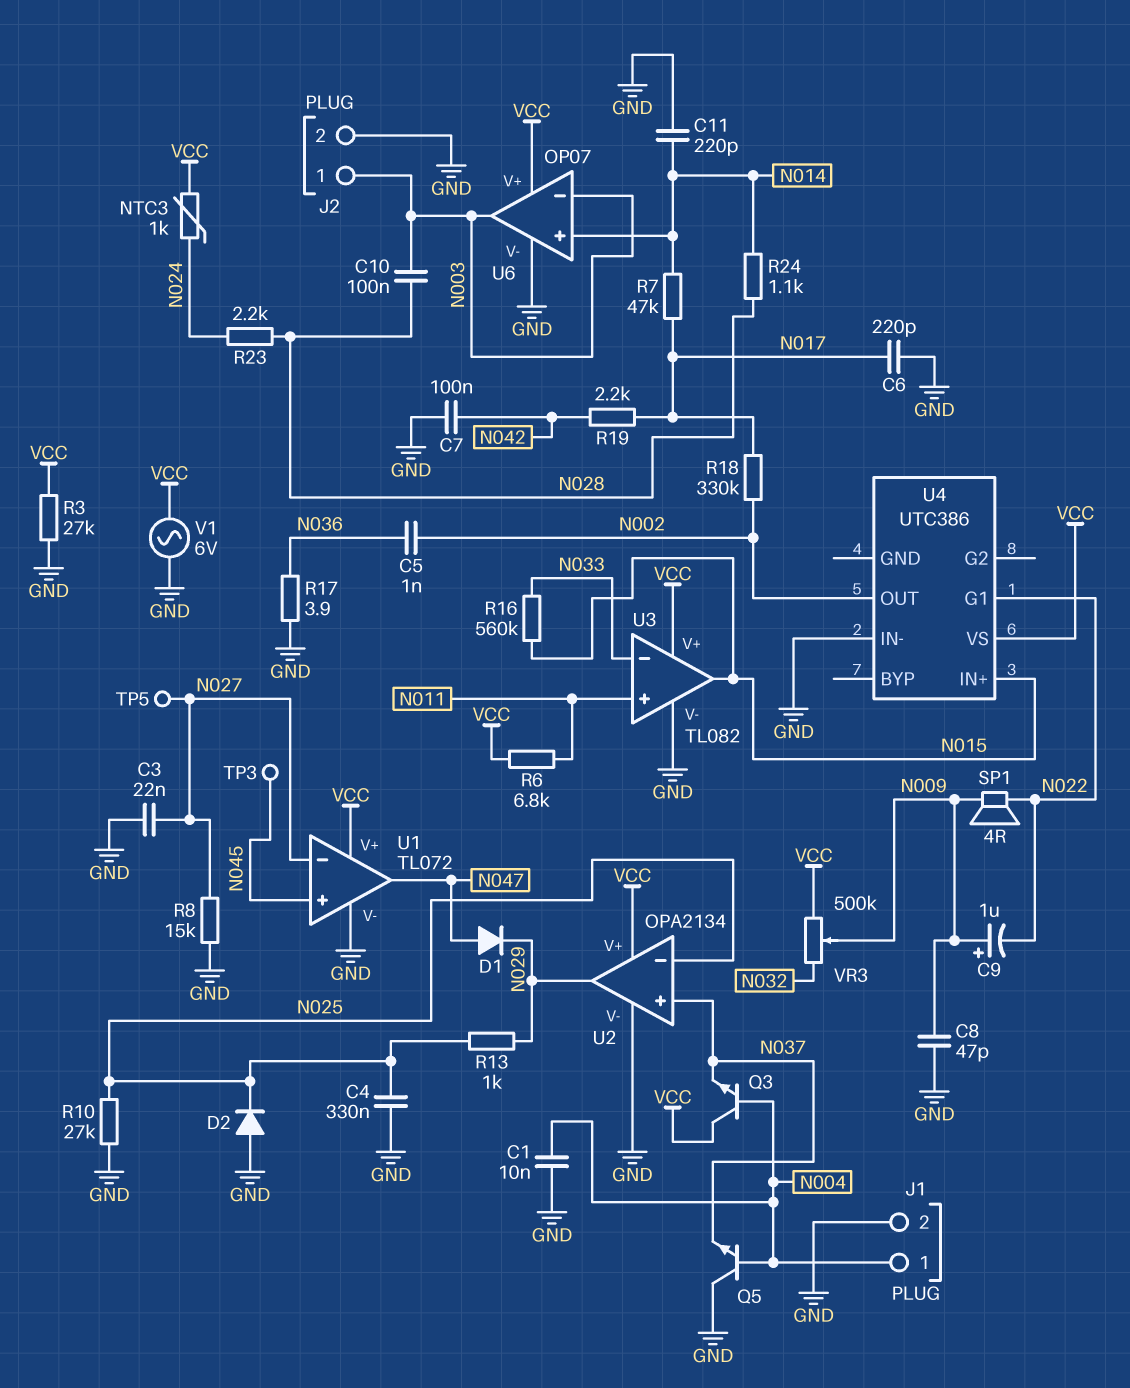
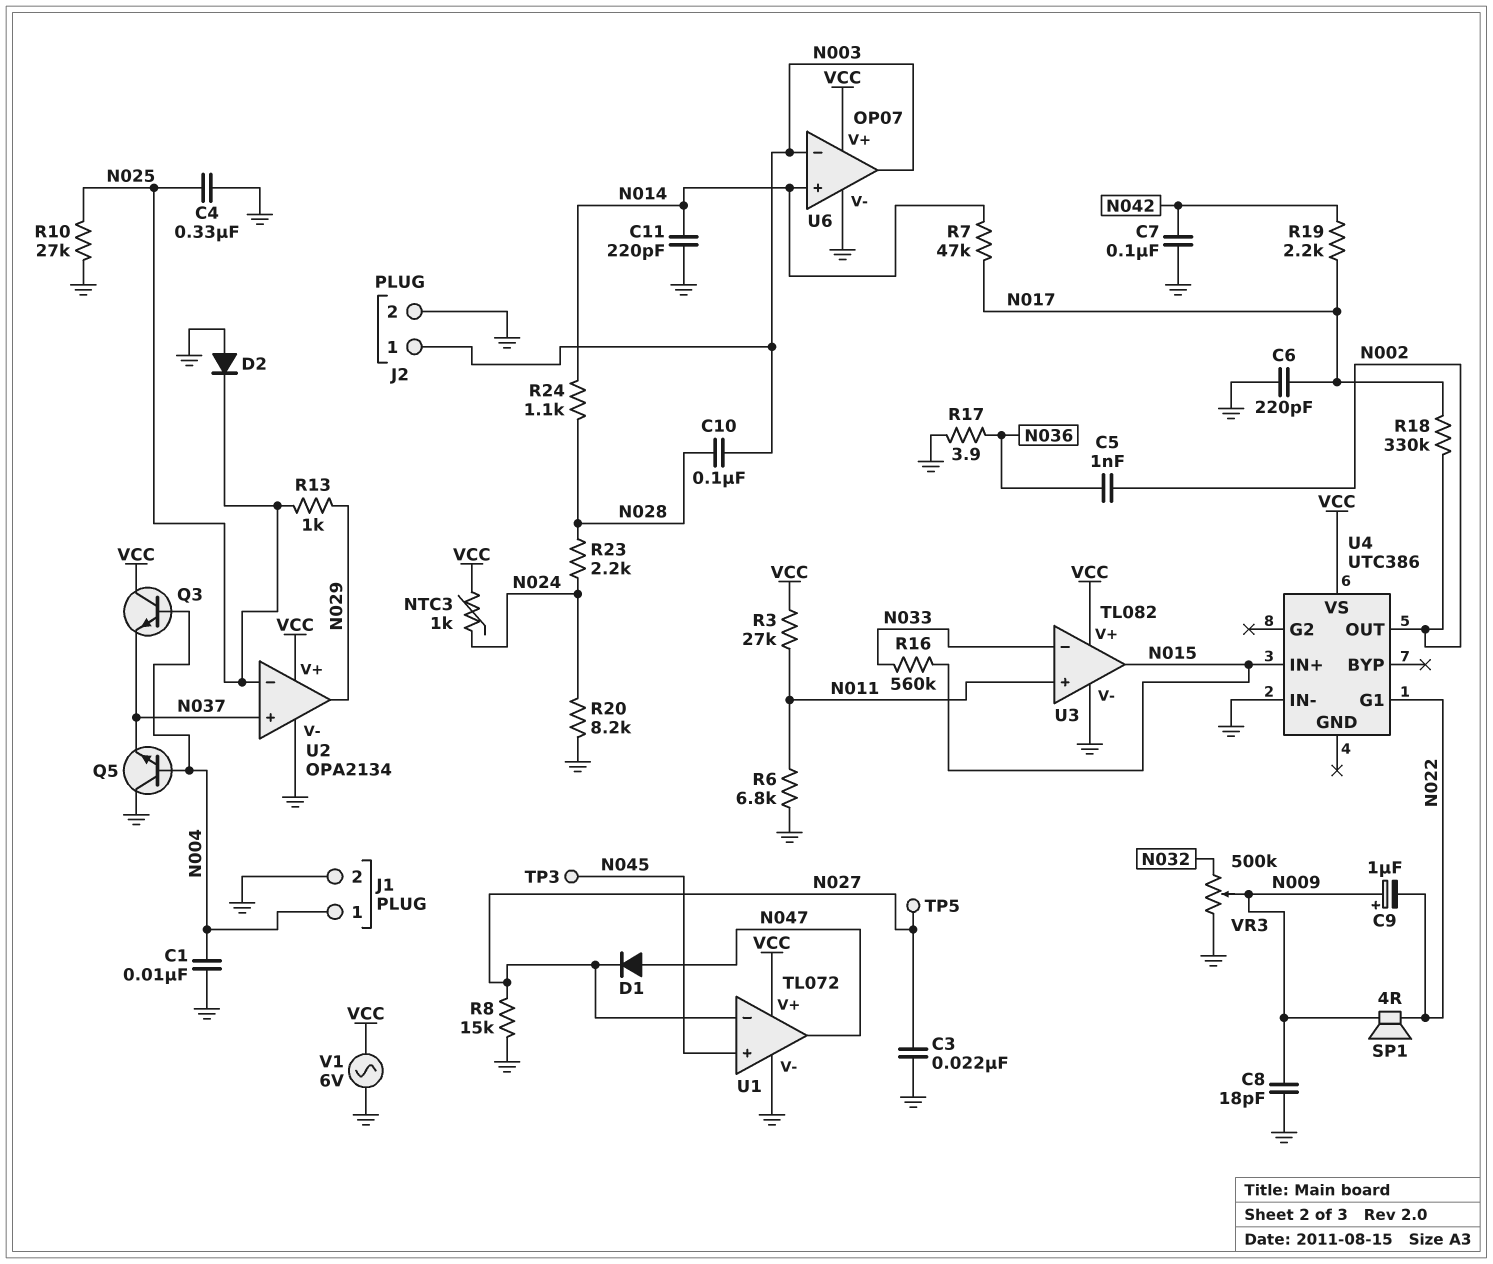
C8: 47pF (GND, N009) -> 18pF (GND, N009)
D1: diode (A N047, K N029) -> diode (A N047, K N027)
R3: 27k (GND, VCC) -> 27k (N011, VCC)
R6: 6.8k (N011, VCC) -> 6.8k (GND, N011)
R20: none -> 8.2k (GND, N024)
VR3: 500k (N032, VCC, wiper N009) -> 500k (GND, N032, wiper N009)

